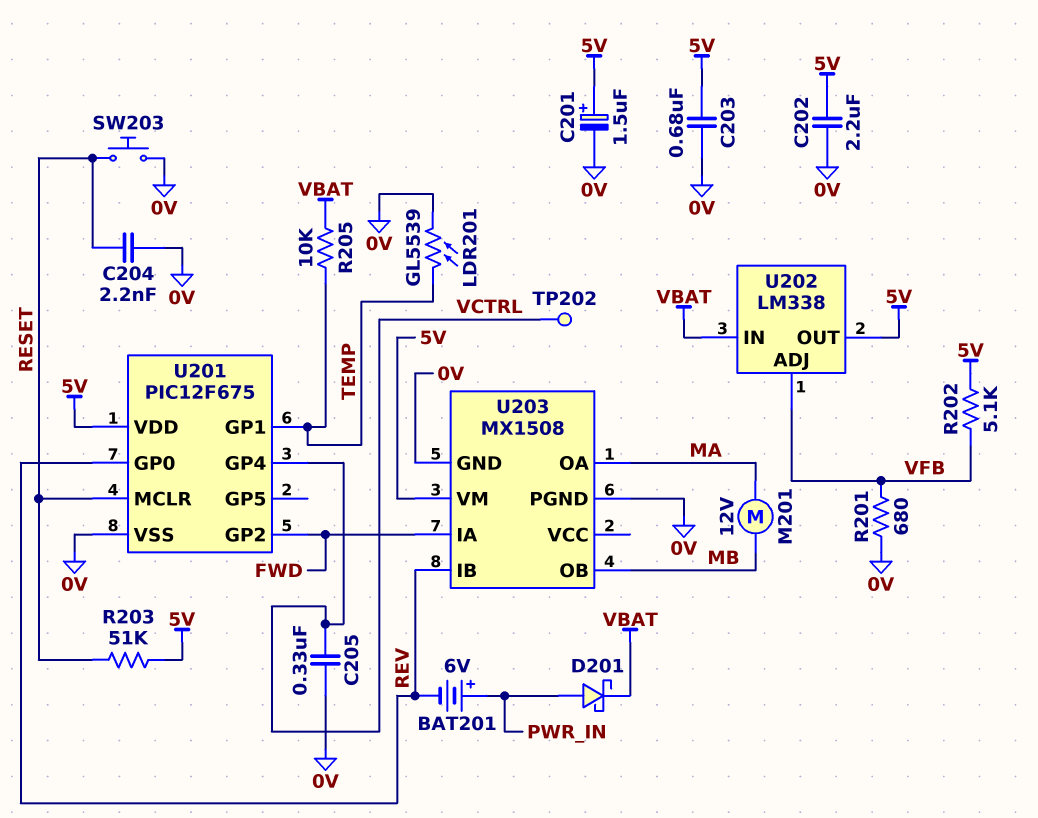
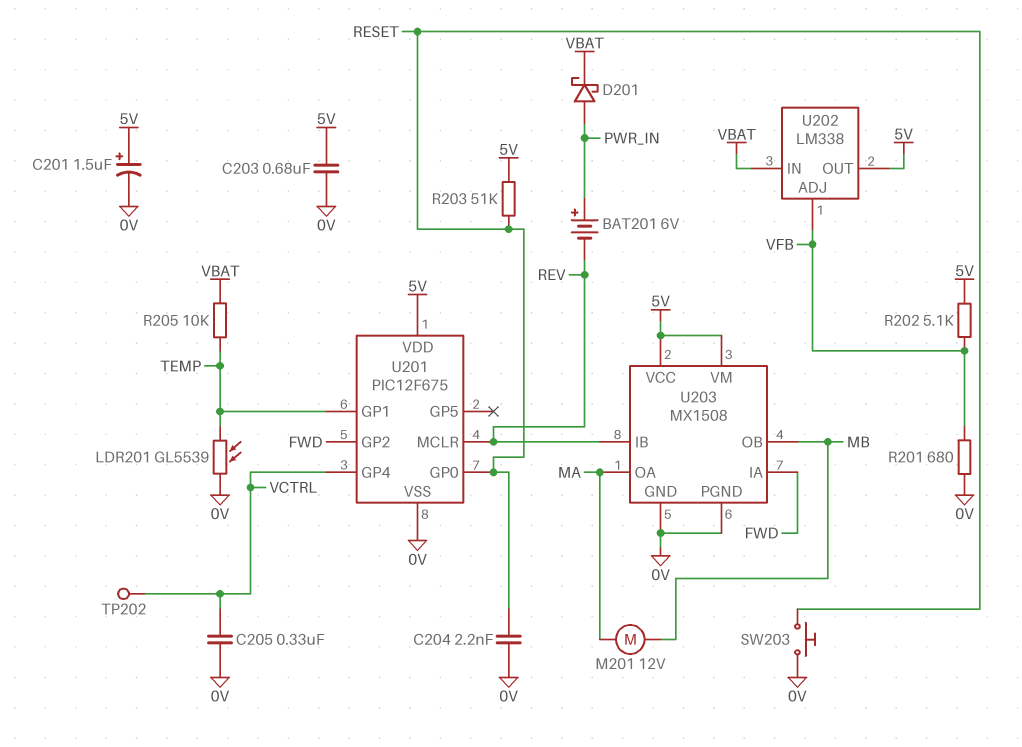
C202: 2.2uF (0V, 5V) -> none
U201 pin GP0: REV -> RESET
U201 pin MCLR: RESET -> REV
U203 pin VCC: none -> 5V

